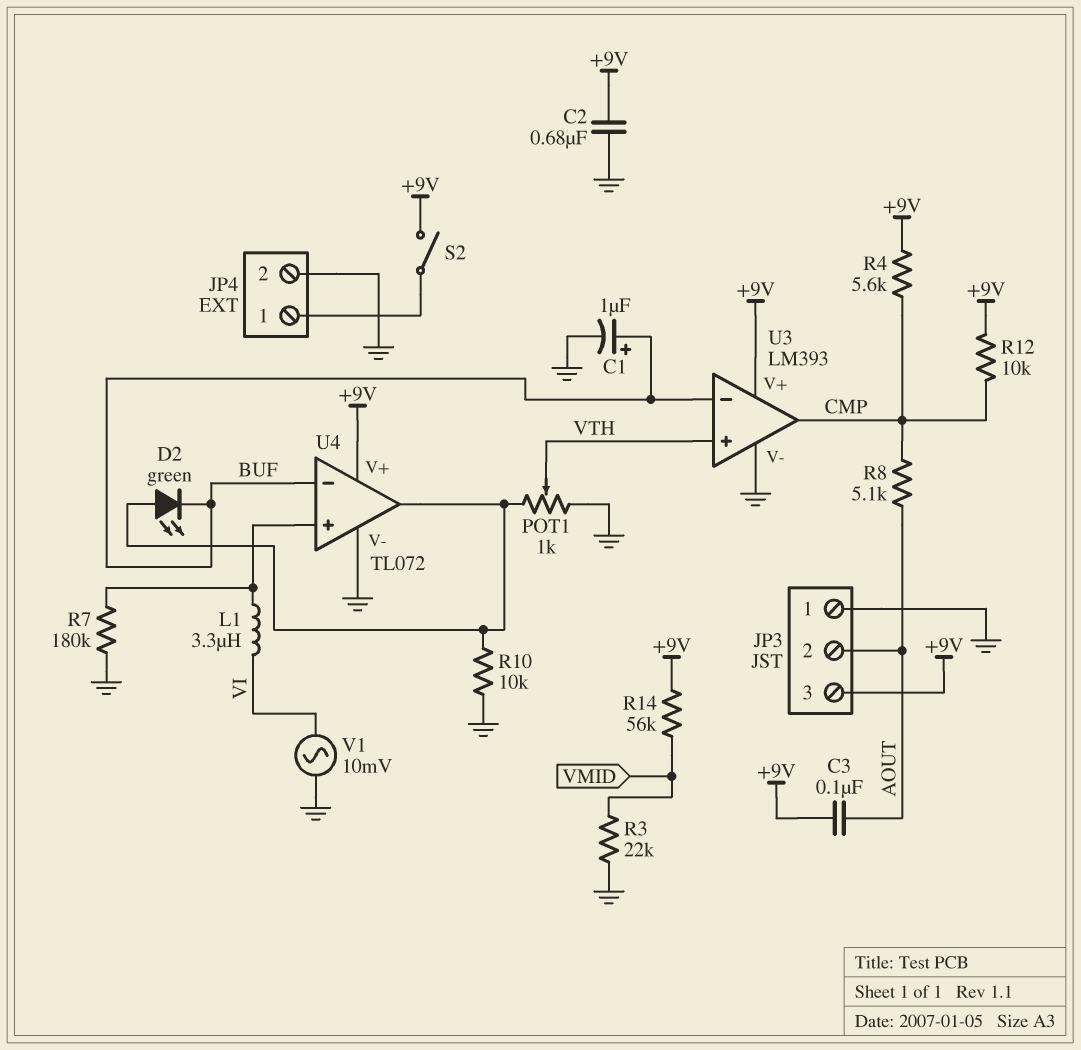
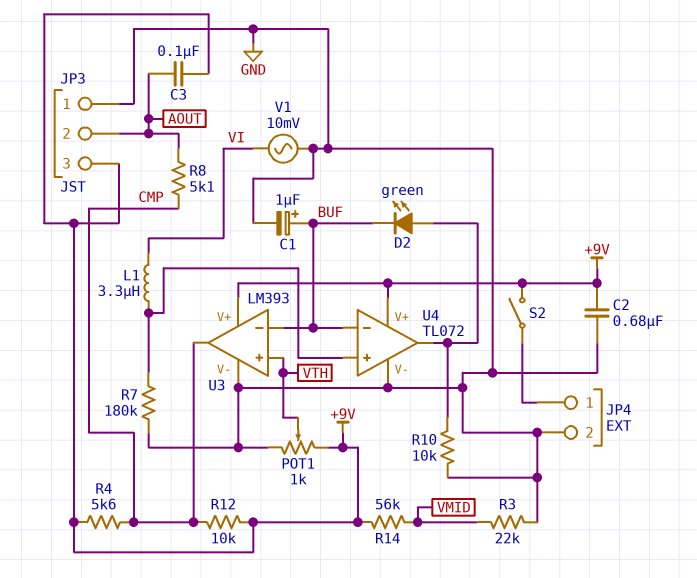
POT1: 1k (GND, U4/out, wiper VTH) -> 1k (+9V, GND, wiper VTH)

